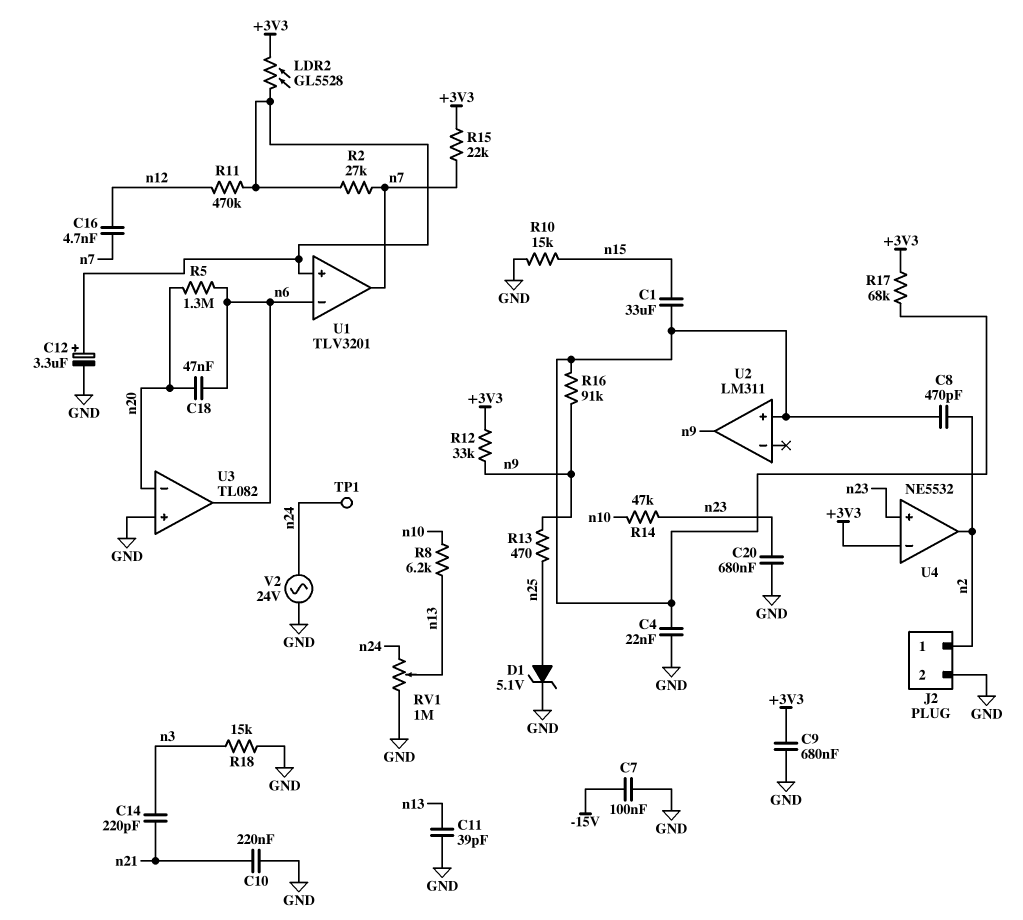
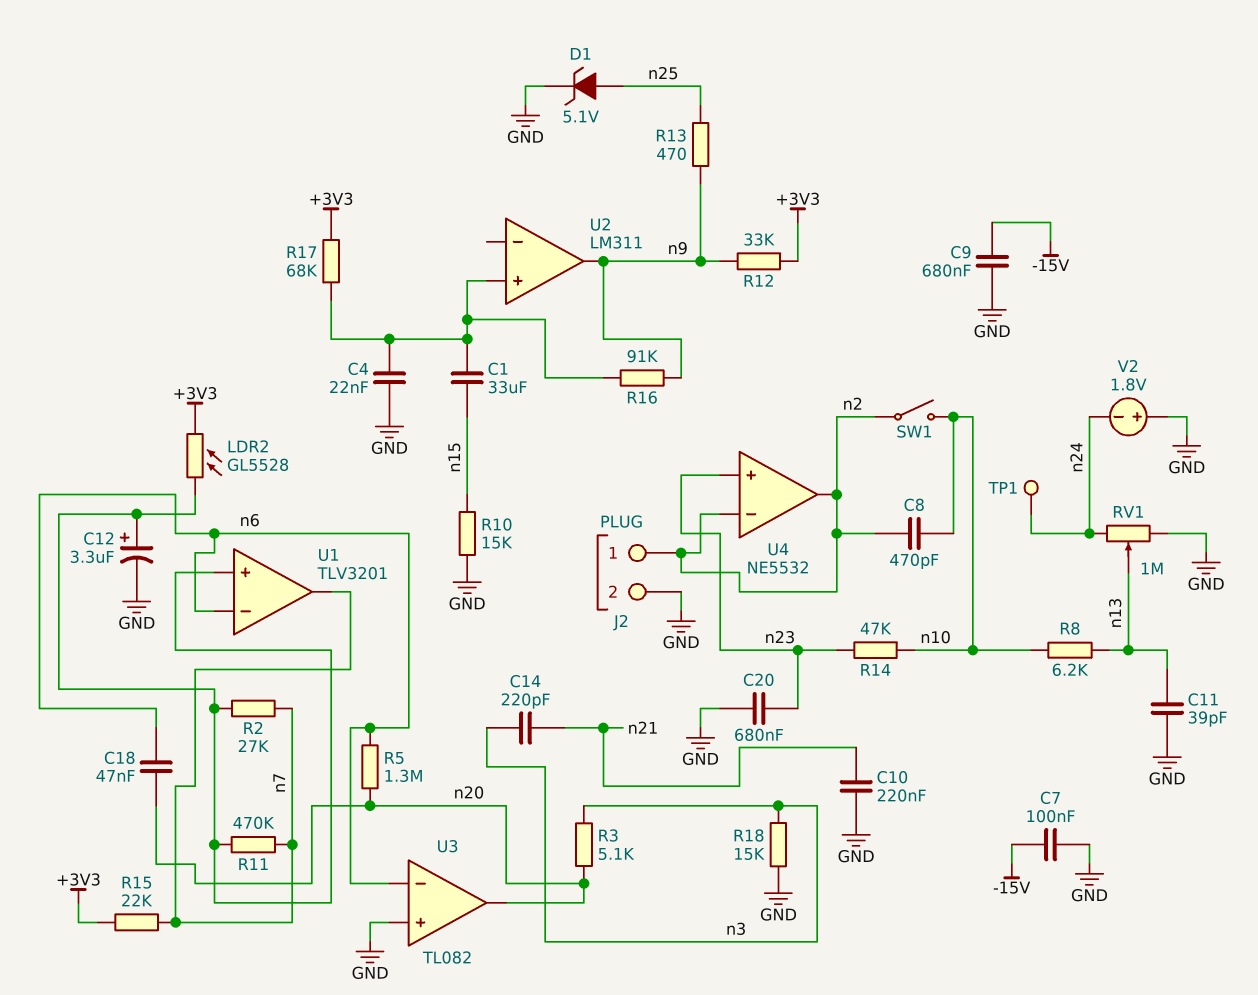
C8: 470pF (U2/in+, n2) -> 470pF (n2, n10)
C9: 680nF (+3V3, GND) -> 680nF (-15V, GND)
C16: 4.7nF (n7, n12) -> none
R3: none -> 5.1k (n3, n20)
R11: 470k (U1/in+, n12) -> 470k (U1/in+, n7)
SW1: none -> switch (n2, n10)
U3 pin in-: n20 -> n6
U3 pin out: n6 -> n20
U4 pin in-: +3V3 -> n2
V2: AC 24V (GND, n24) -> 1.8V (plus GND, minus n24)

